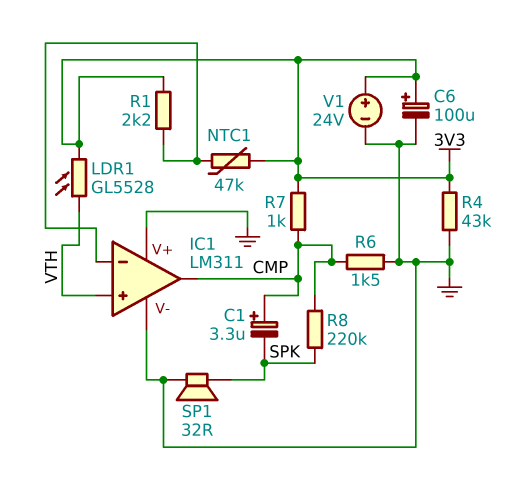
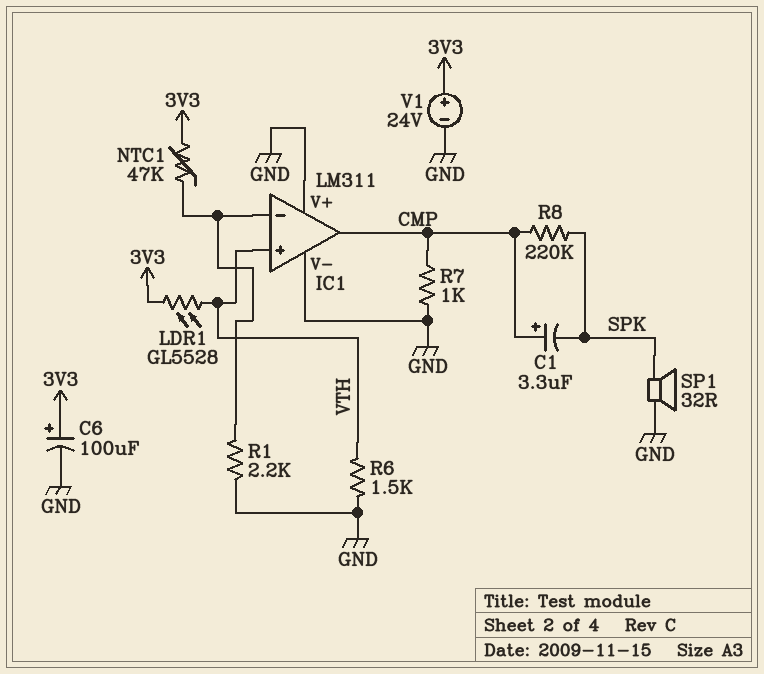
R1: 2.2k (3V3, IC1/in-) -> 2.2k (GND, IC1/in-)
R4: 43k (3V3, GND) -> none
R6: 1.5k (CMP, GND) -> 1.5k (GND, VTH)
R7: 1k (3V3, CMP) -> 1k (CMP, GND)

